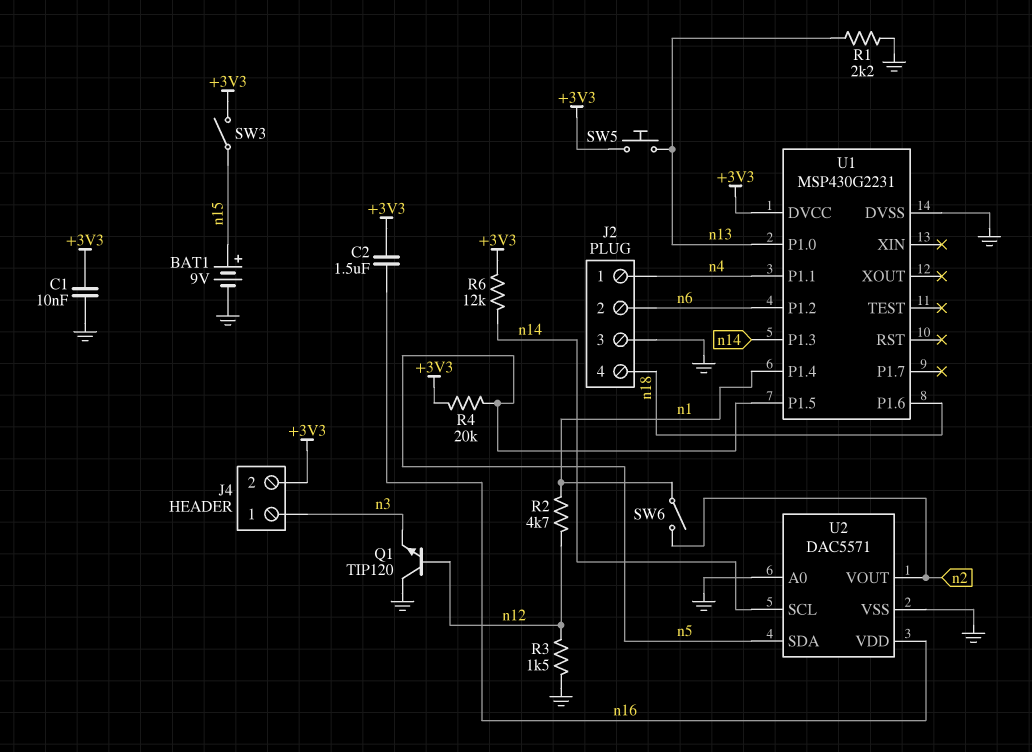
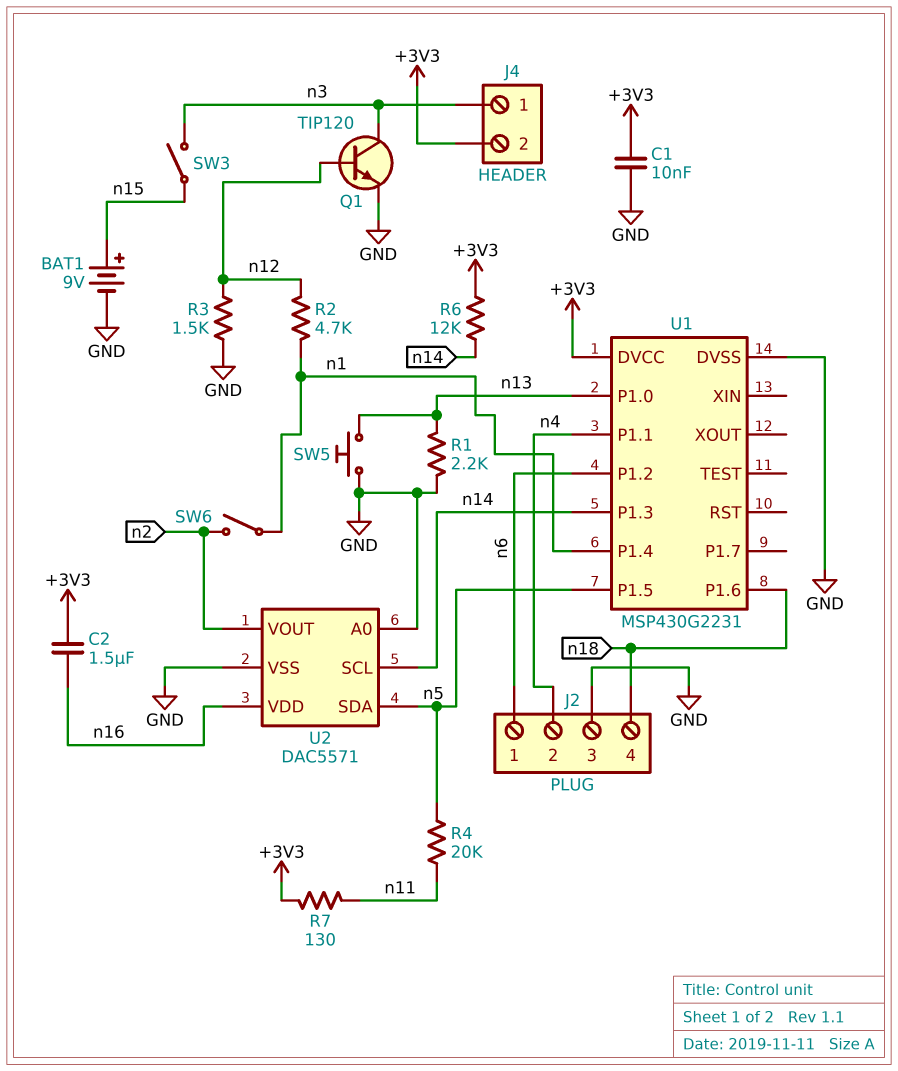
J2 pin 1: n4 -> n6
J2 pin 2: n6 -> n4
Q1: NPN TIP120 (B n12, C GND, E n3) -> NPN TIP120 (B n12, C n3, E GND)
R4: 20k (+3V3, n5) -> 20k (n5, n11)
R7: none -> 130 (+3V3, n11)
SW3: switch (+3V3, n15) -> switch (n3, n15)
SW5: button (+3V3, n13) -> button (GND, n13)

